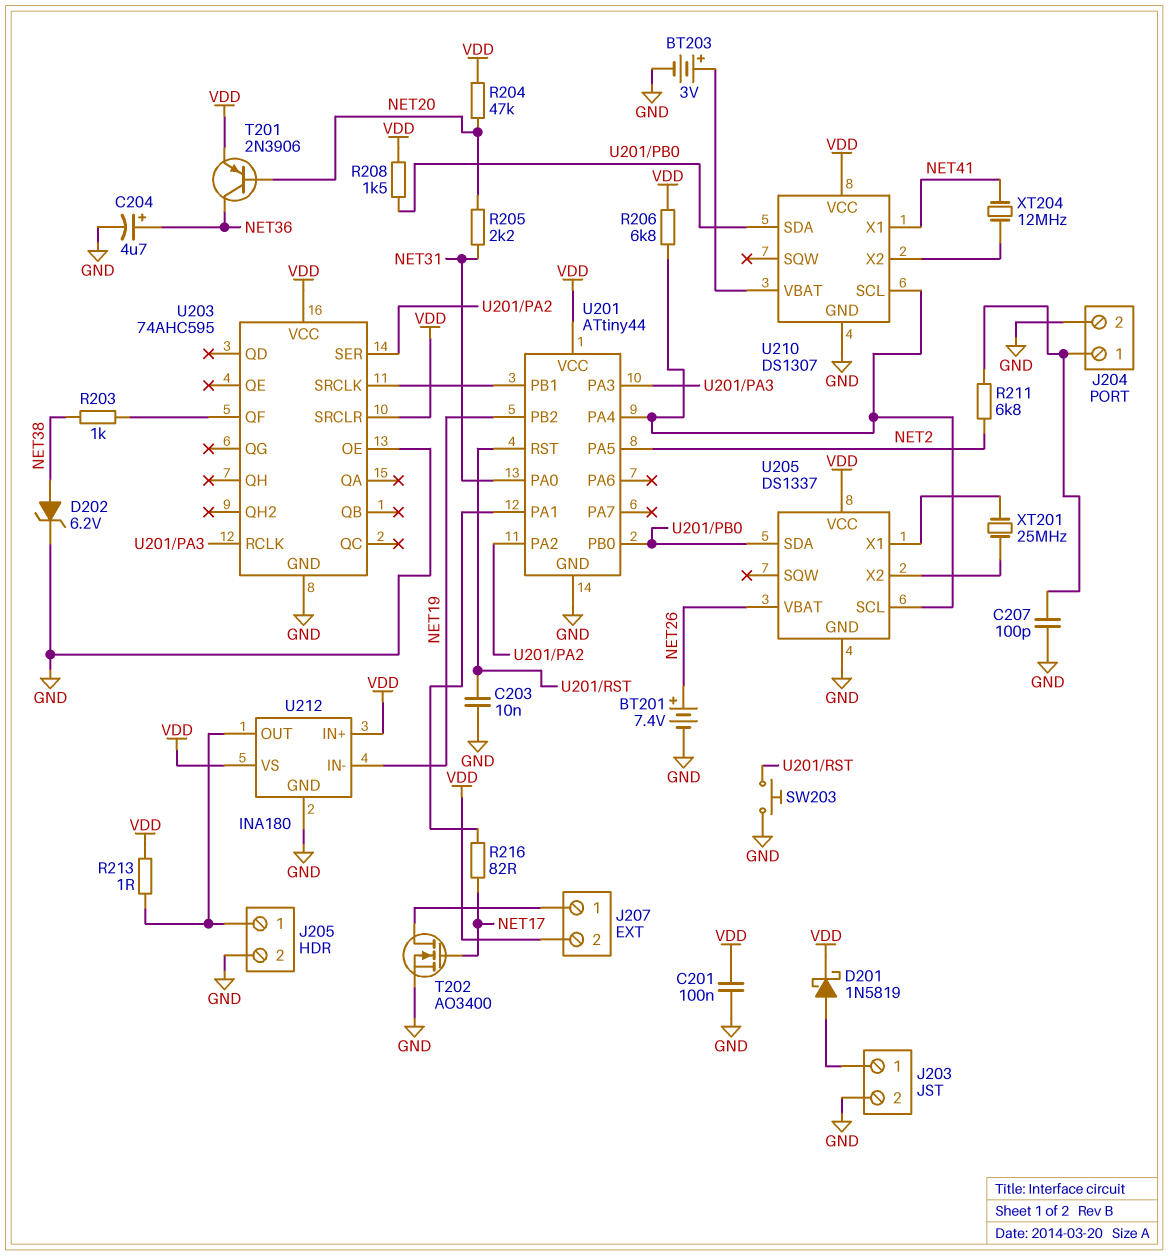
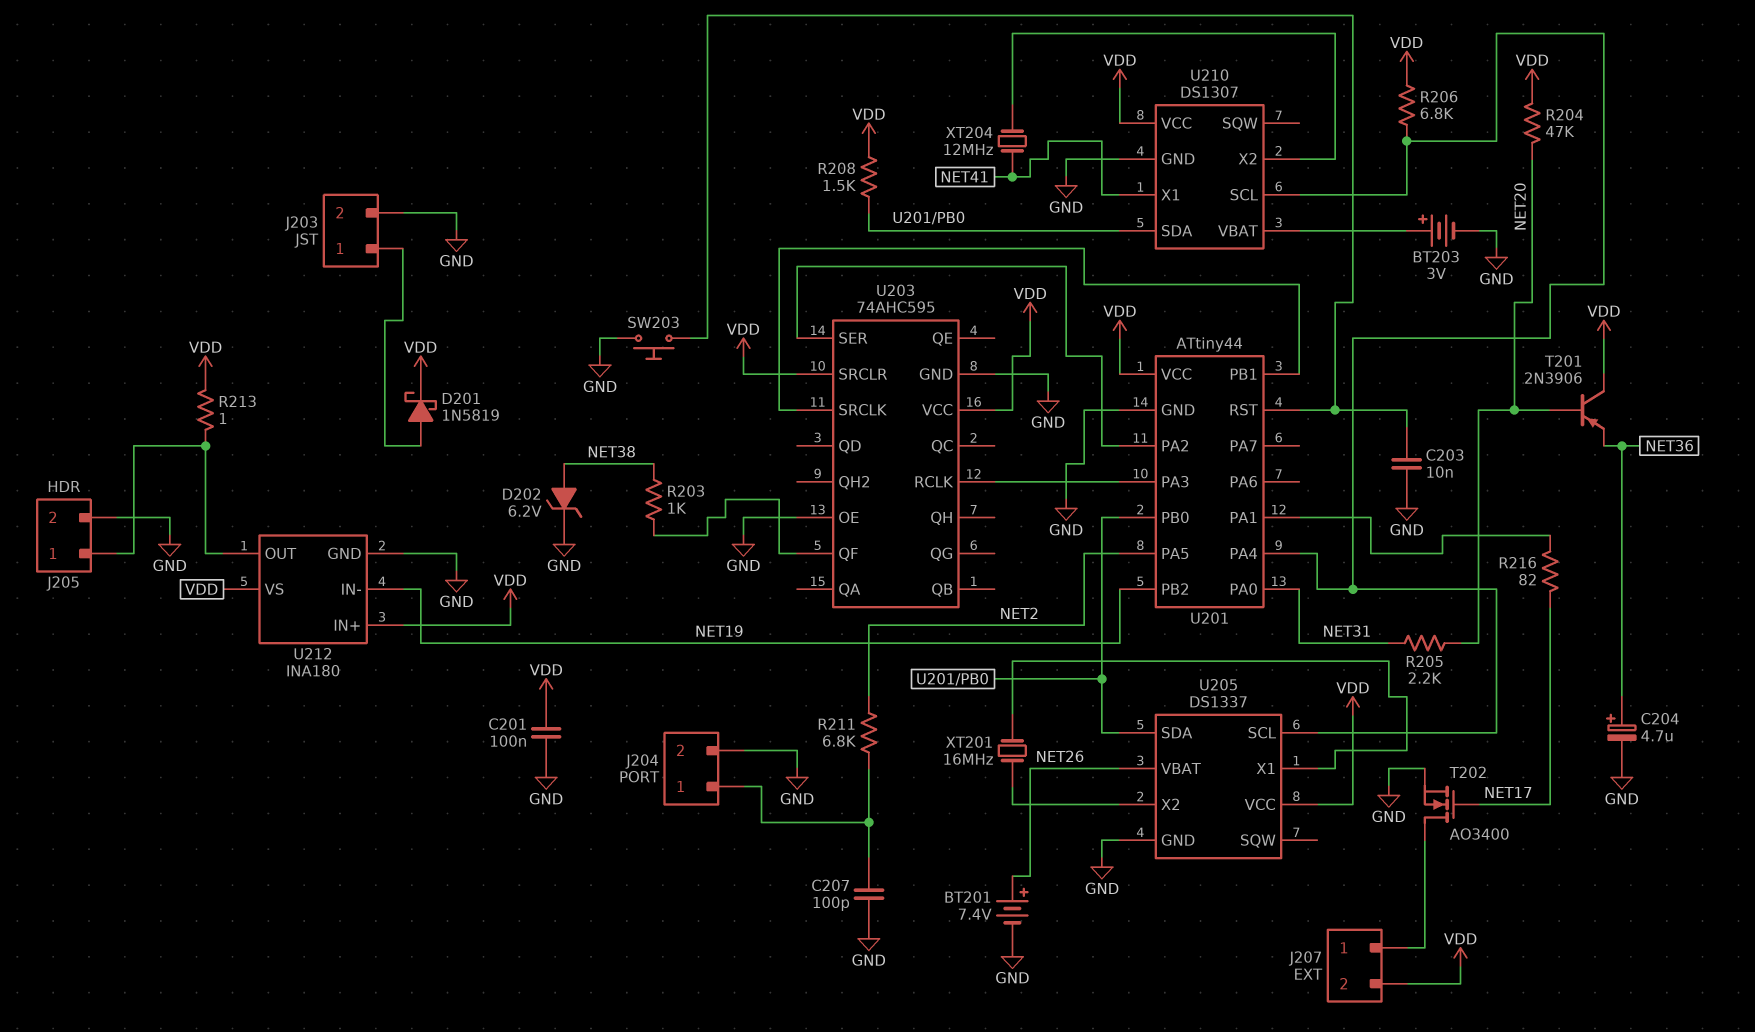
T201: PNP 2N3906 (B NET20, C NET36, E VDD) -> PNP 2N3906 (B NET20, C VDD, E NET36)
XT201: 25MHz (U205/X1, U205/X2) -> 16MHz (U205/X1, U205/X2)

